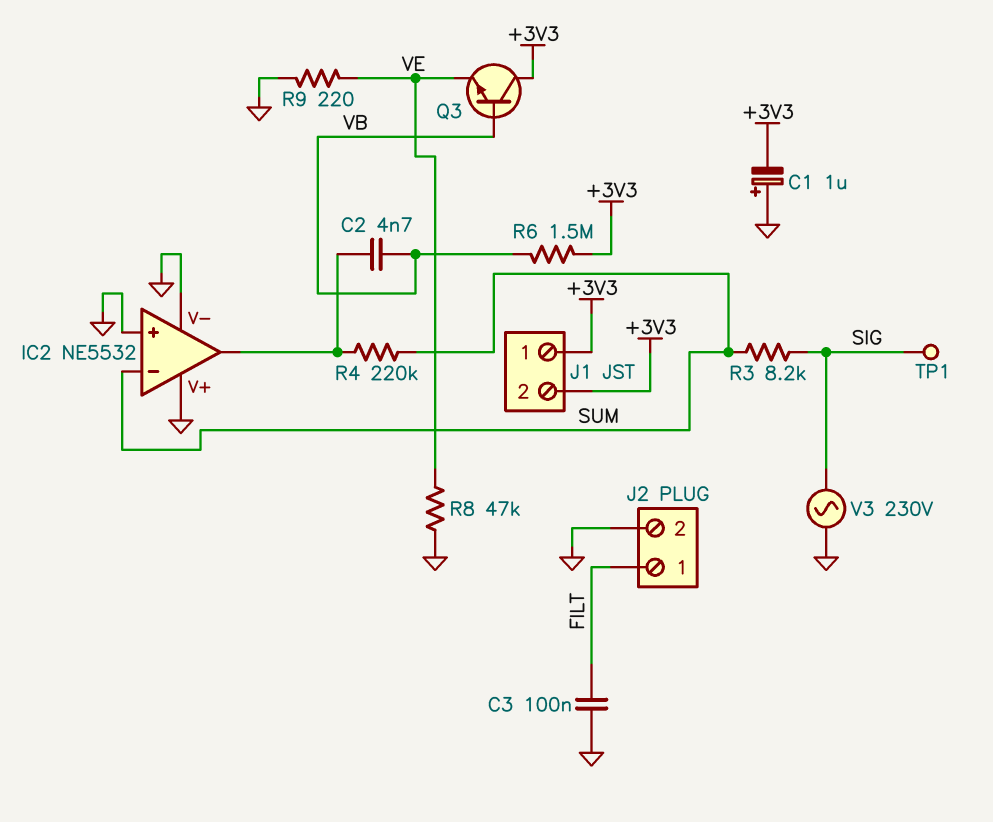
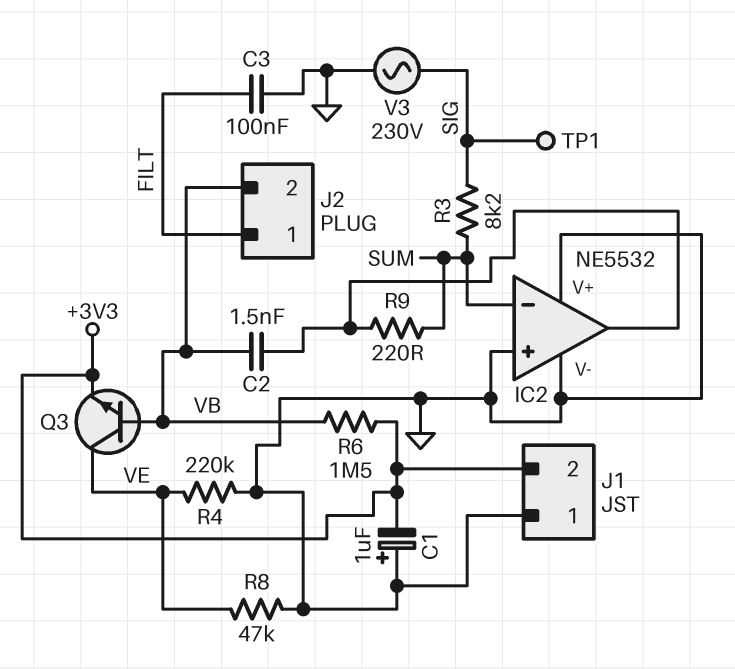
C2: 4.7nF (IC2/out, VB) -> 1.5nF (IC2/out, VB)
J1 pin 1: +3V3 -> GND
J2 pin 2: GND -> VB
Q3: NPN (B VB, C +3V3, E VE) -> NPN (B VB, C VE, E +3V3)
R4: 220k (IC2/out, SUM) -> 220k (GND, VE)
R9: 220 (GND, VE) -> 220 (IC2/out, SUM)

